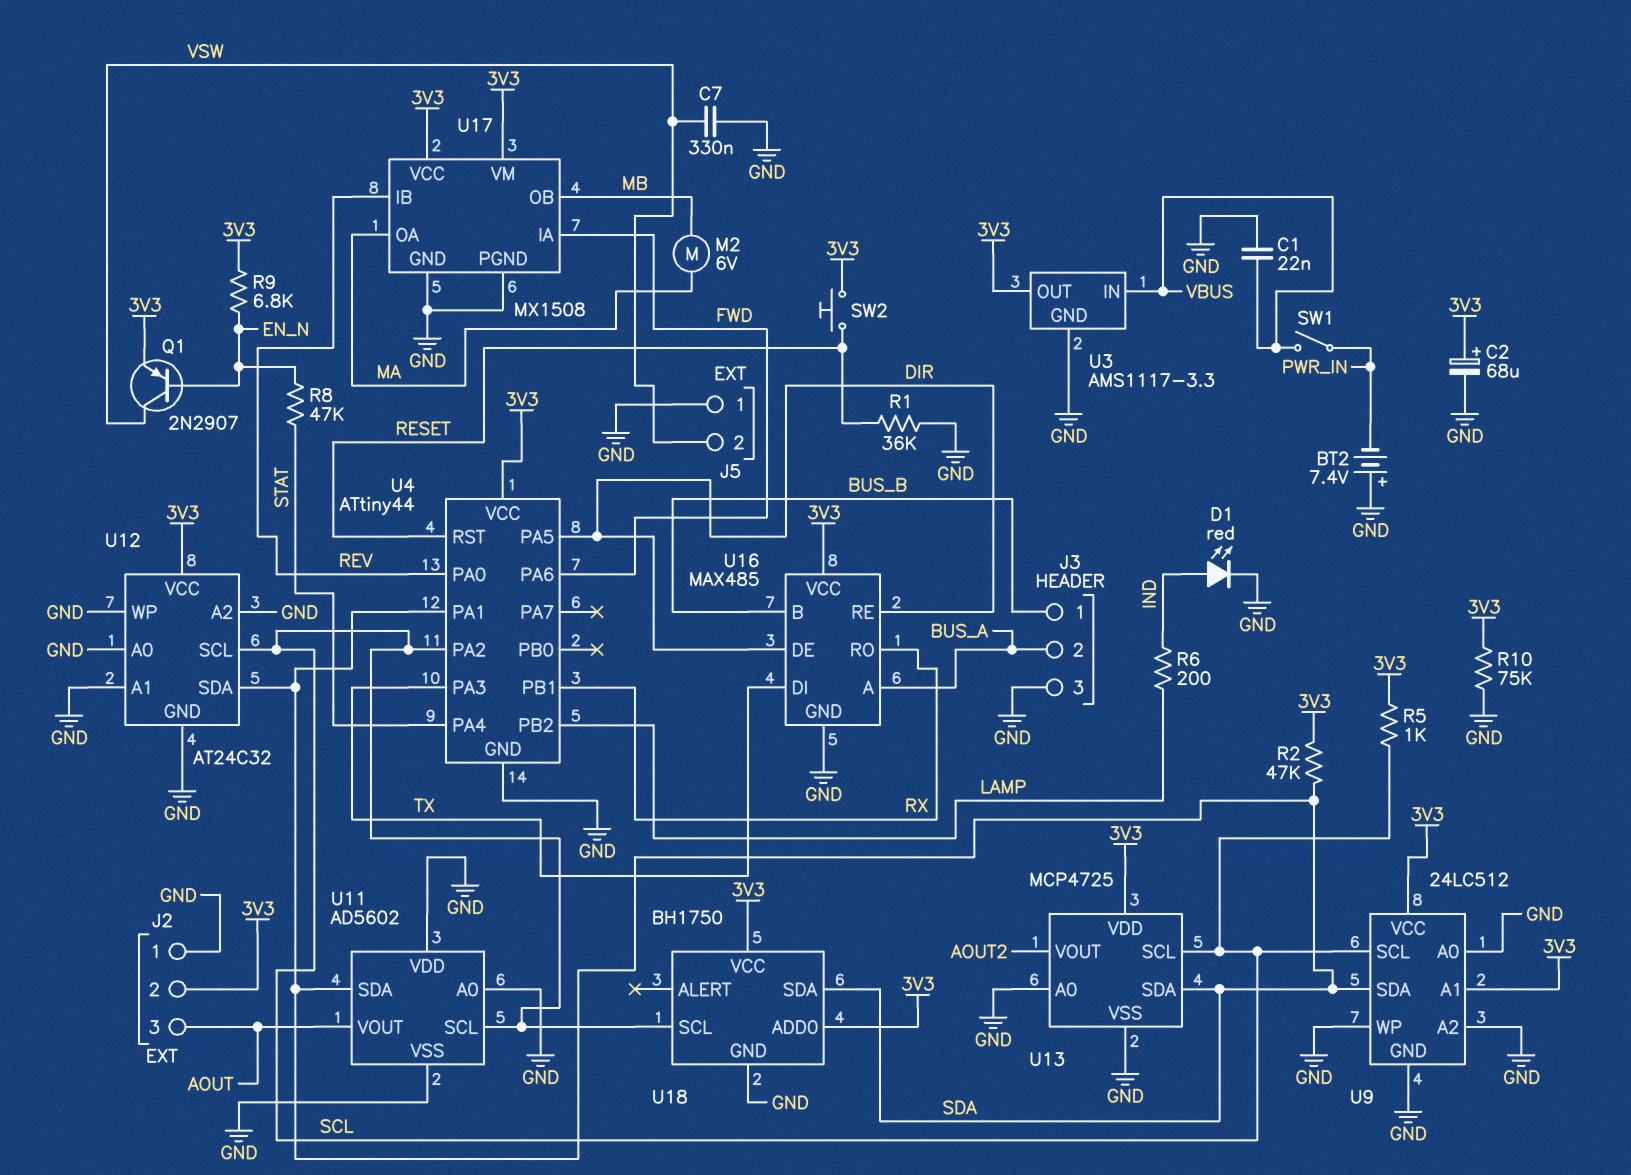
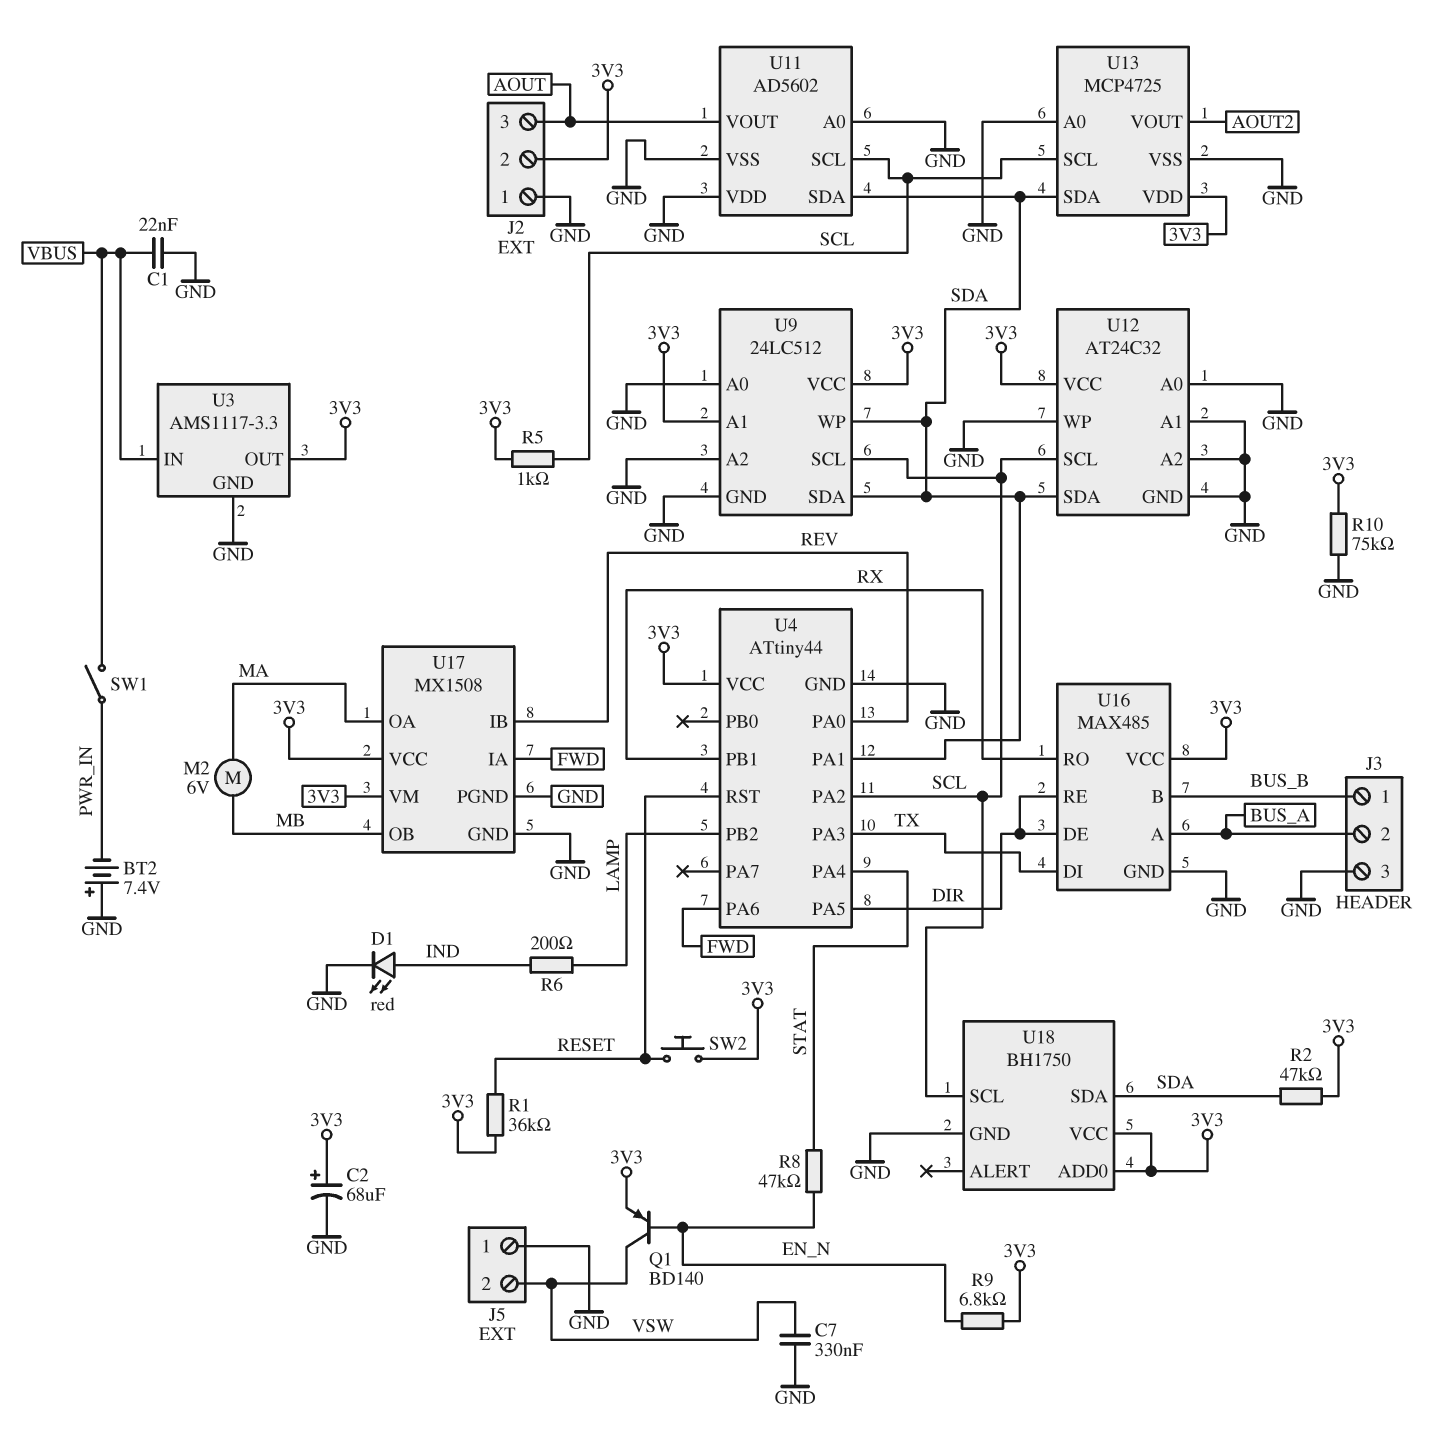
Q1: PNP 2N2907 (B EN_N, C VSW, E 3V3) -> PNP BD140 (B EN_N, C VSW, E 3V3)
R1: 36k (GND, RESET) -> 36k (3V3, RESET)
U9 pin WP: GND -> SDA

